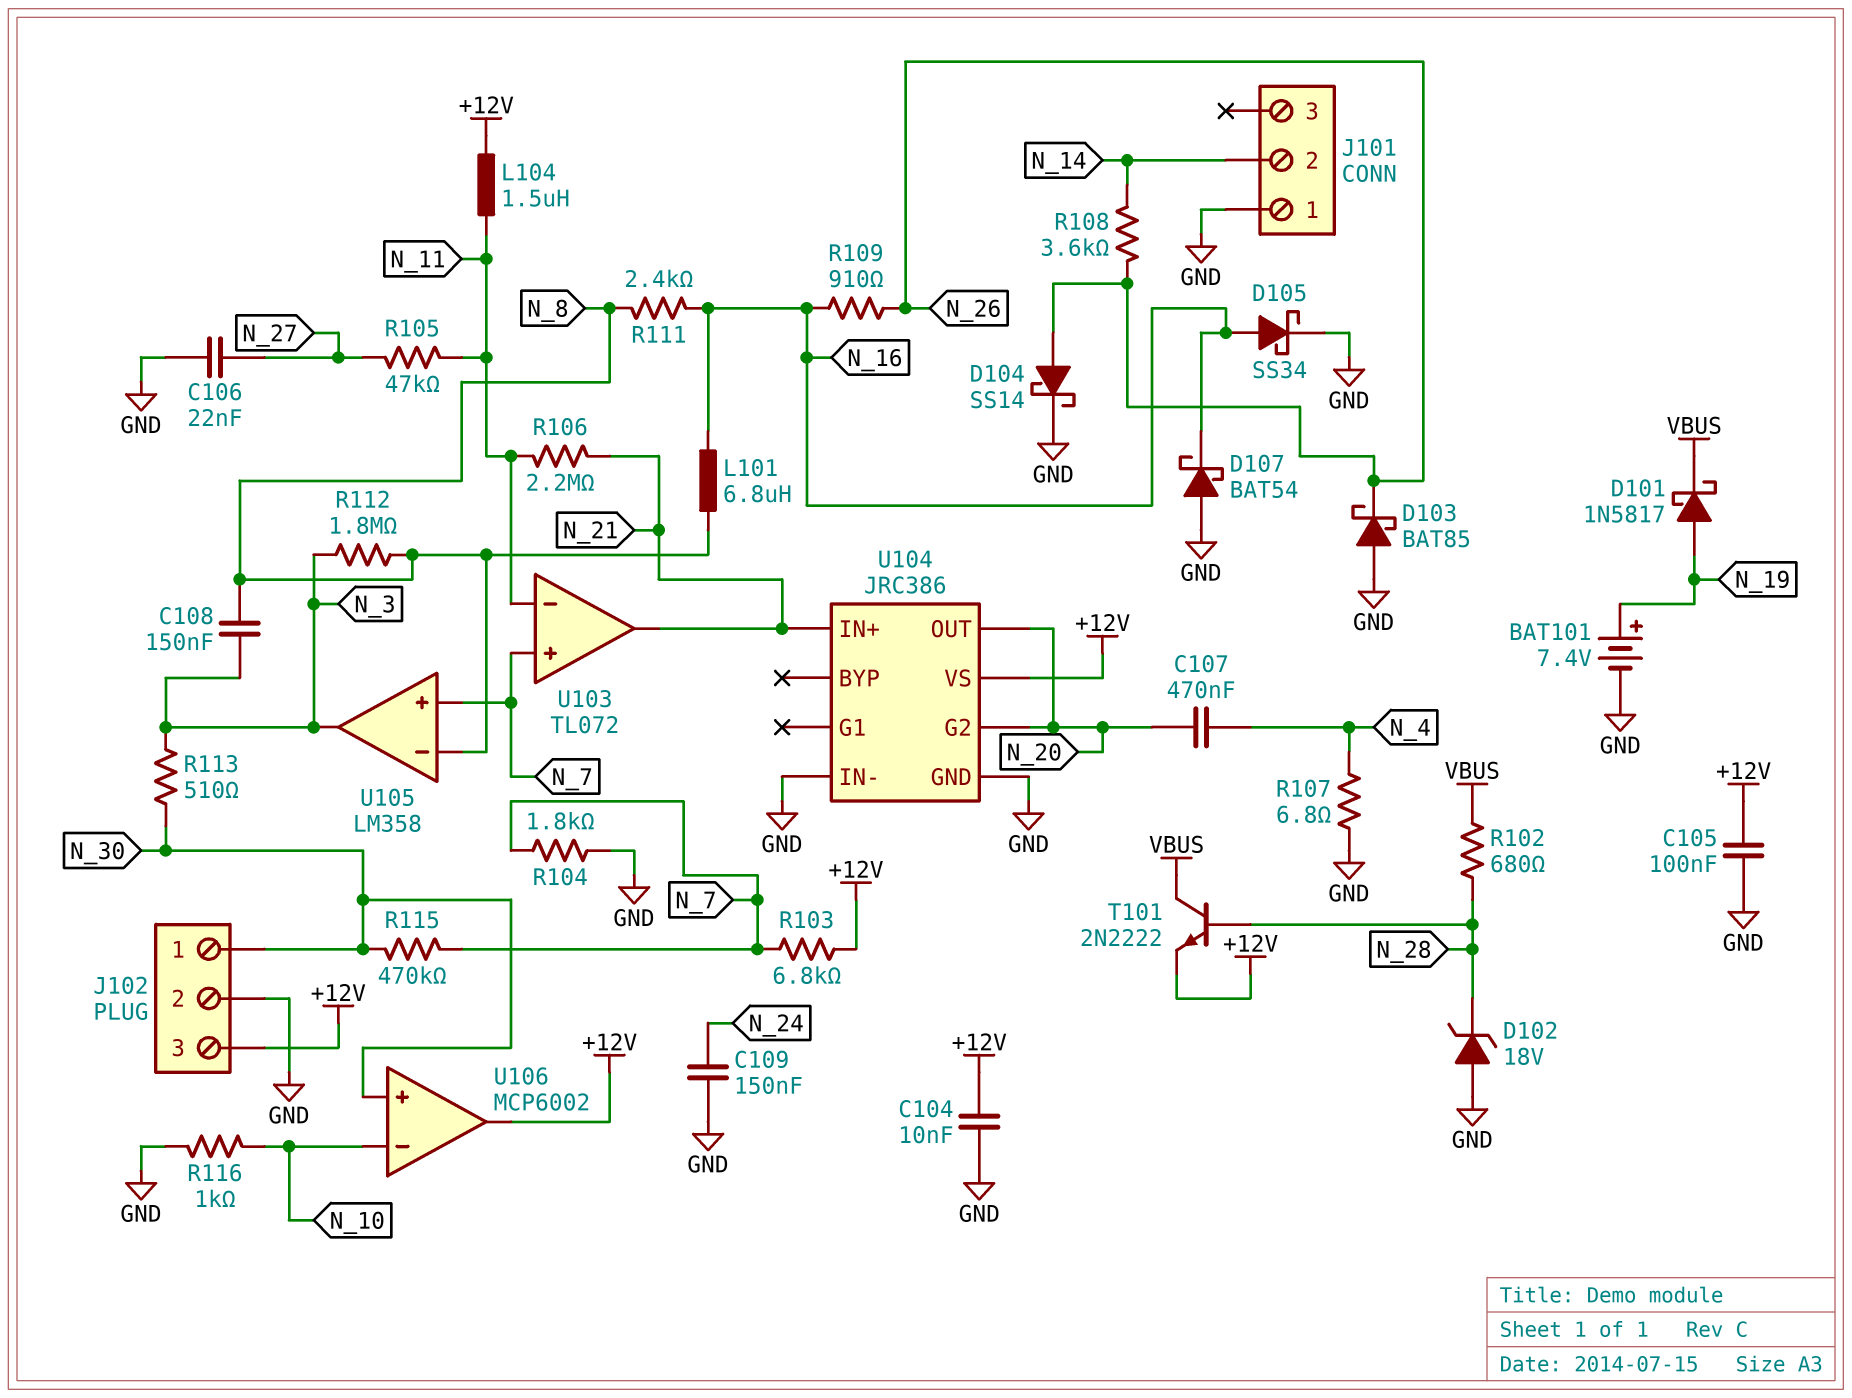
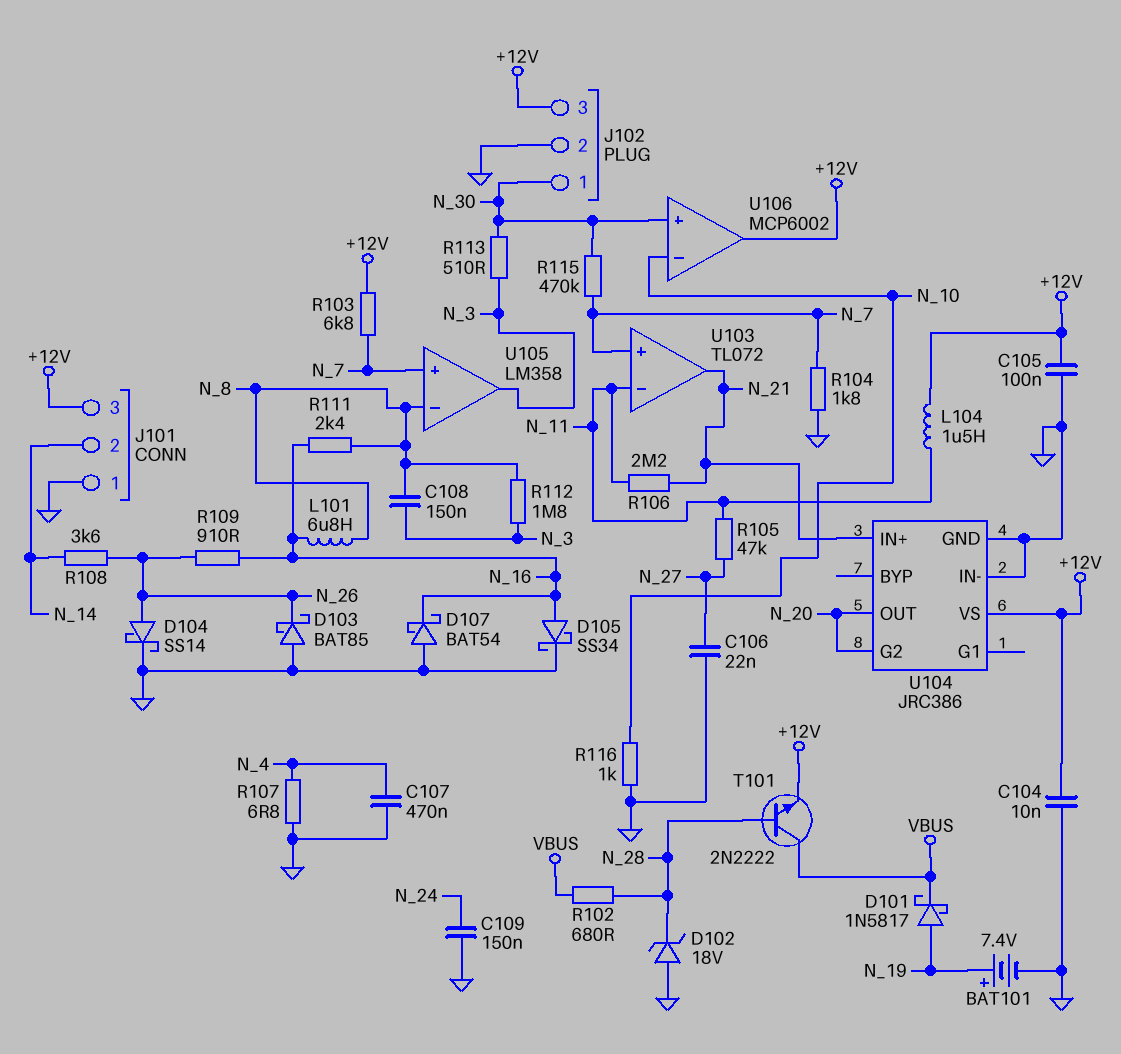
C107: 470nF (N_4, N_20) -> 470nF (GND, N_4)
J101 pin 3: none -> +12V

